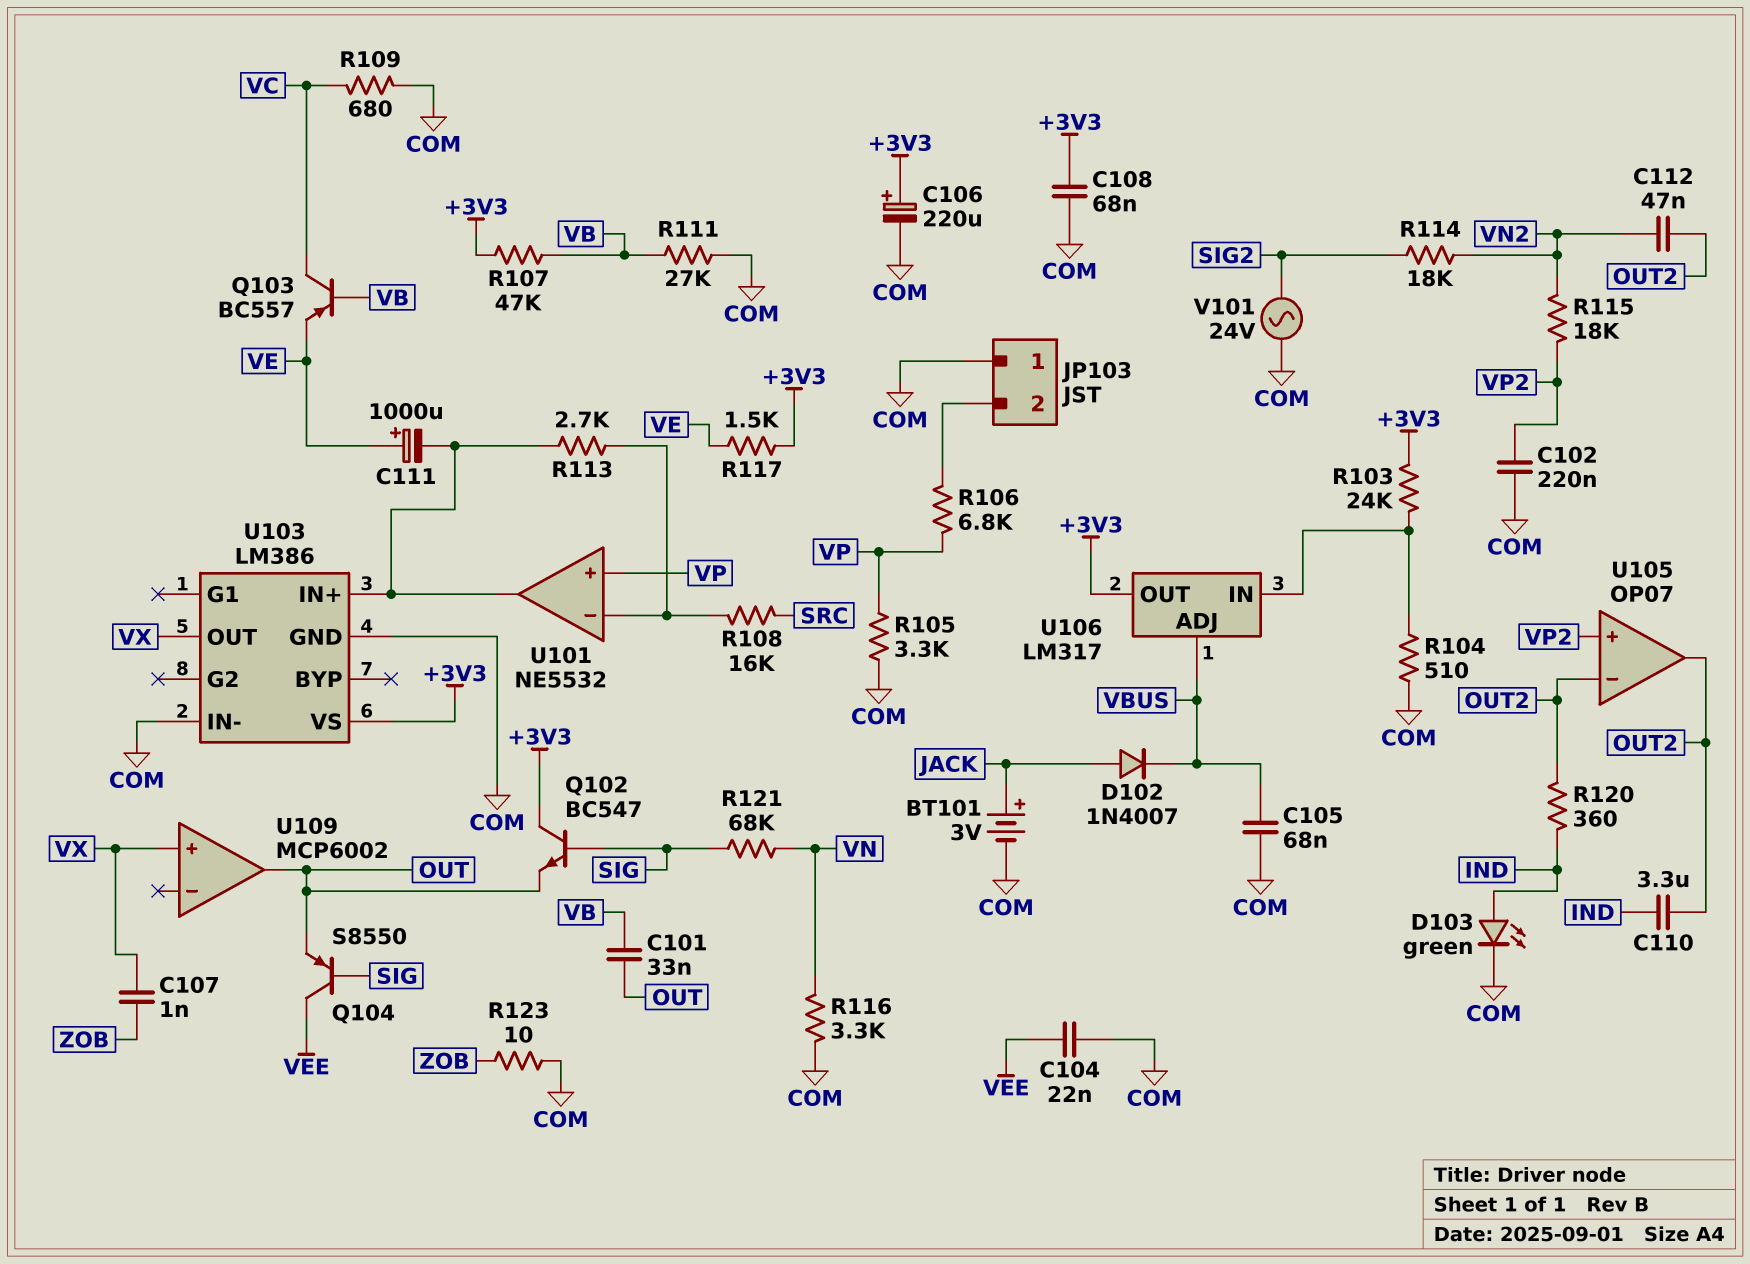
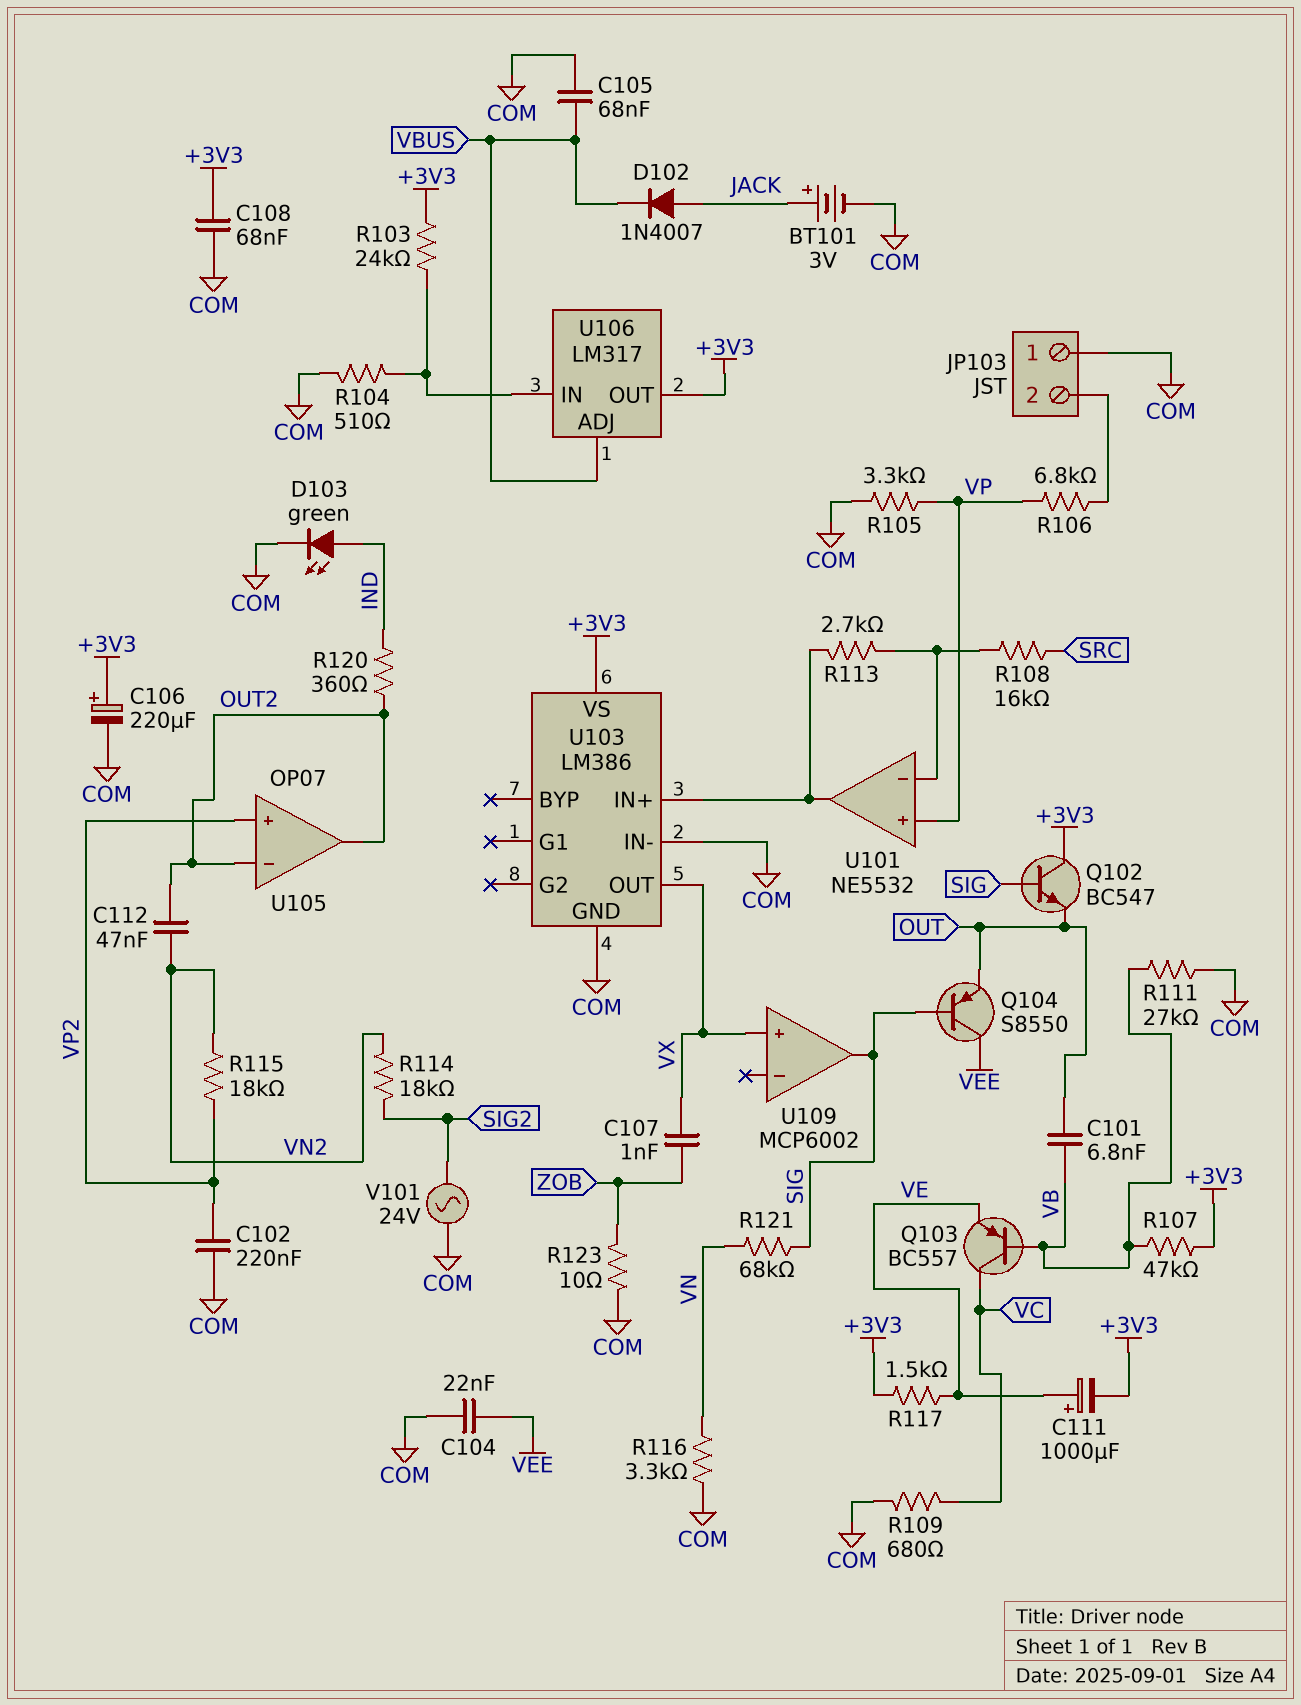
C101: 33nF (OUT, VB) -> 6.8nF (OUT, VB)
C110: 3.3uF (IND, OUT2) -> none
C111: 1000uF (plus VE, minus U101/out) -> 1000uF (plus VE, minus +3V3)
U109 pin out: OUT -> SIG

